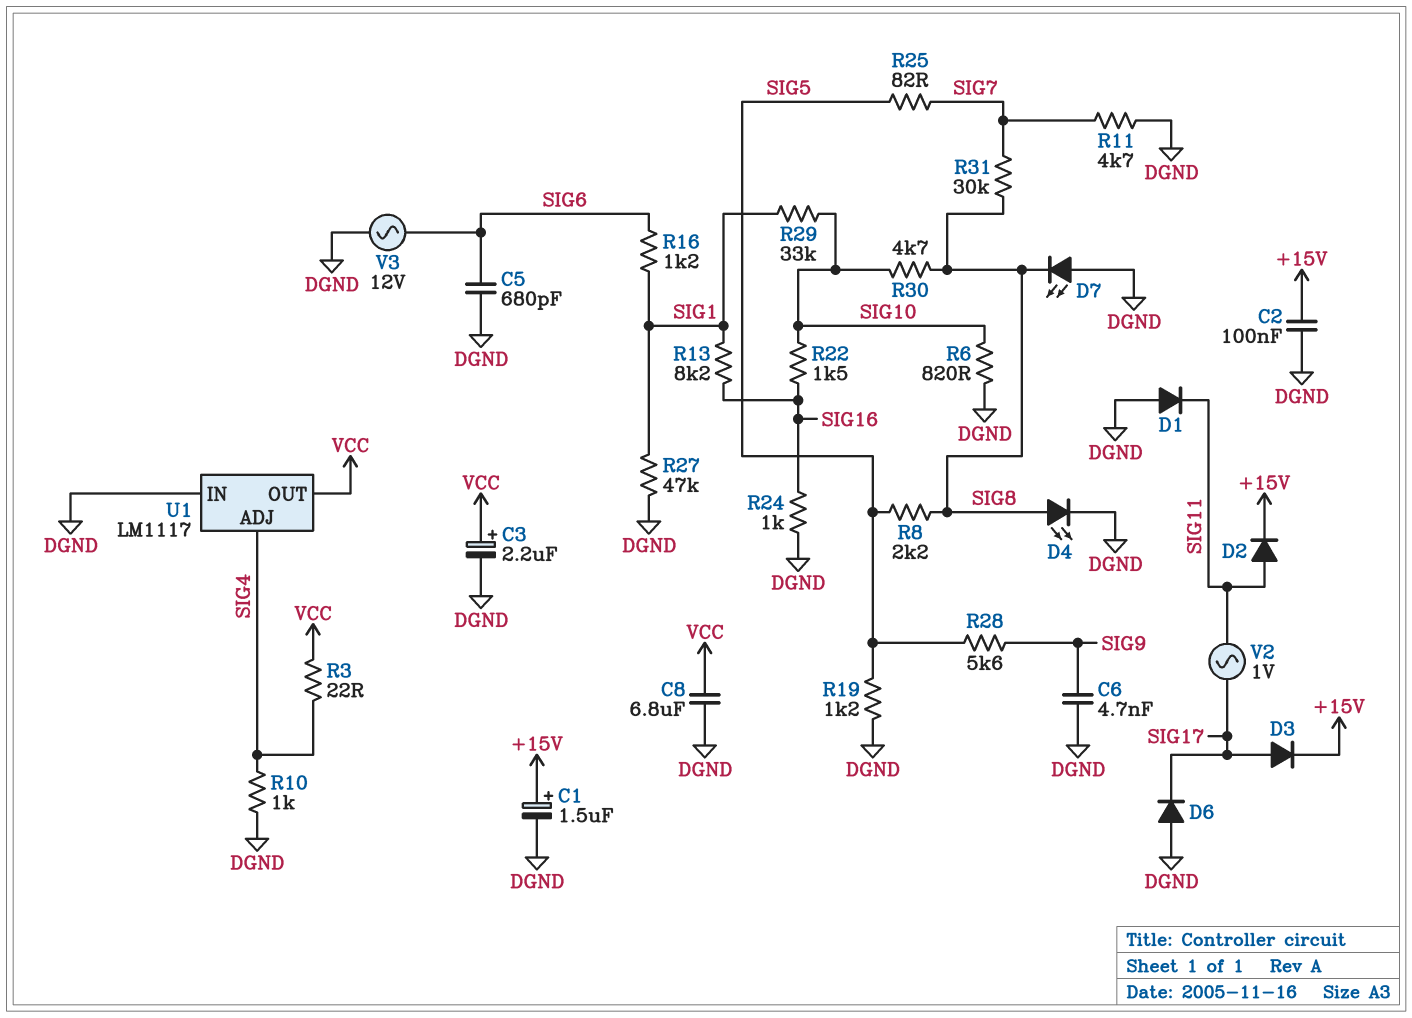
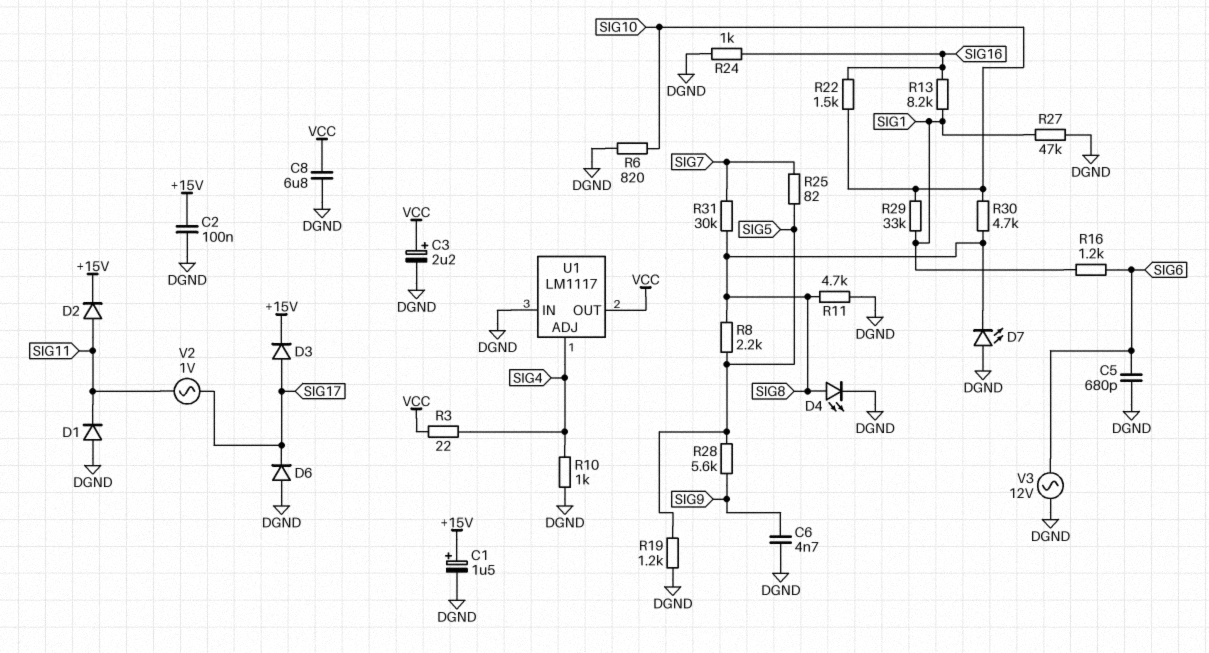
R11: 4.7k (DGND, SIG7) -> 4.7k (DGND, SIG8)

